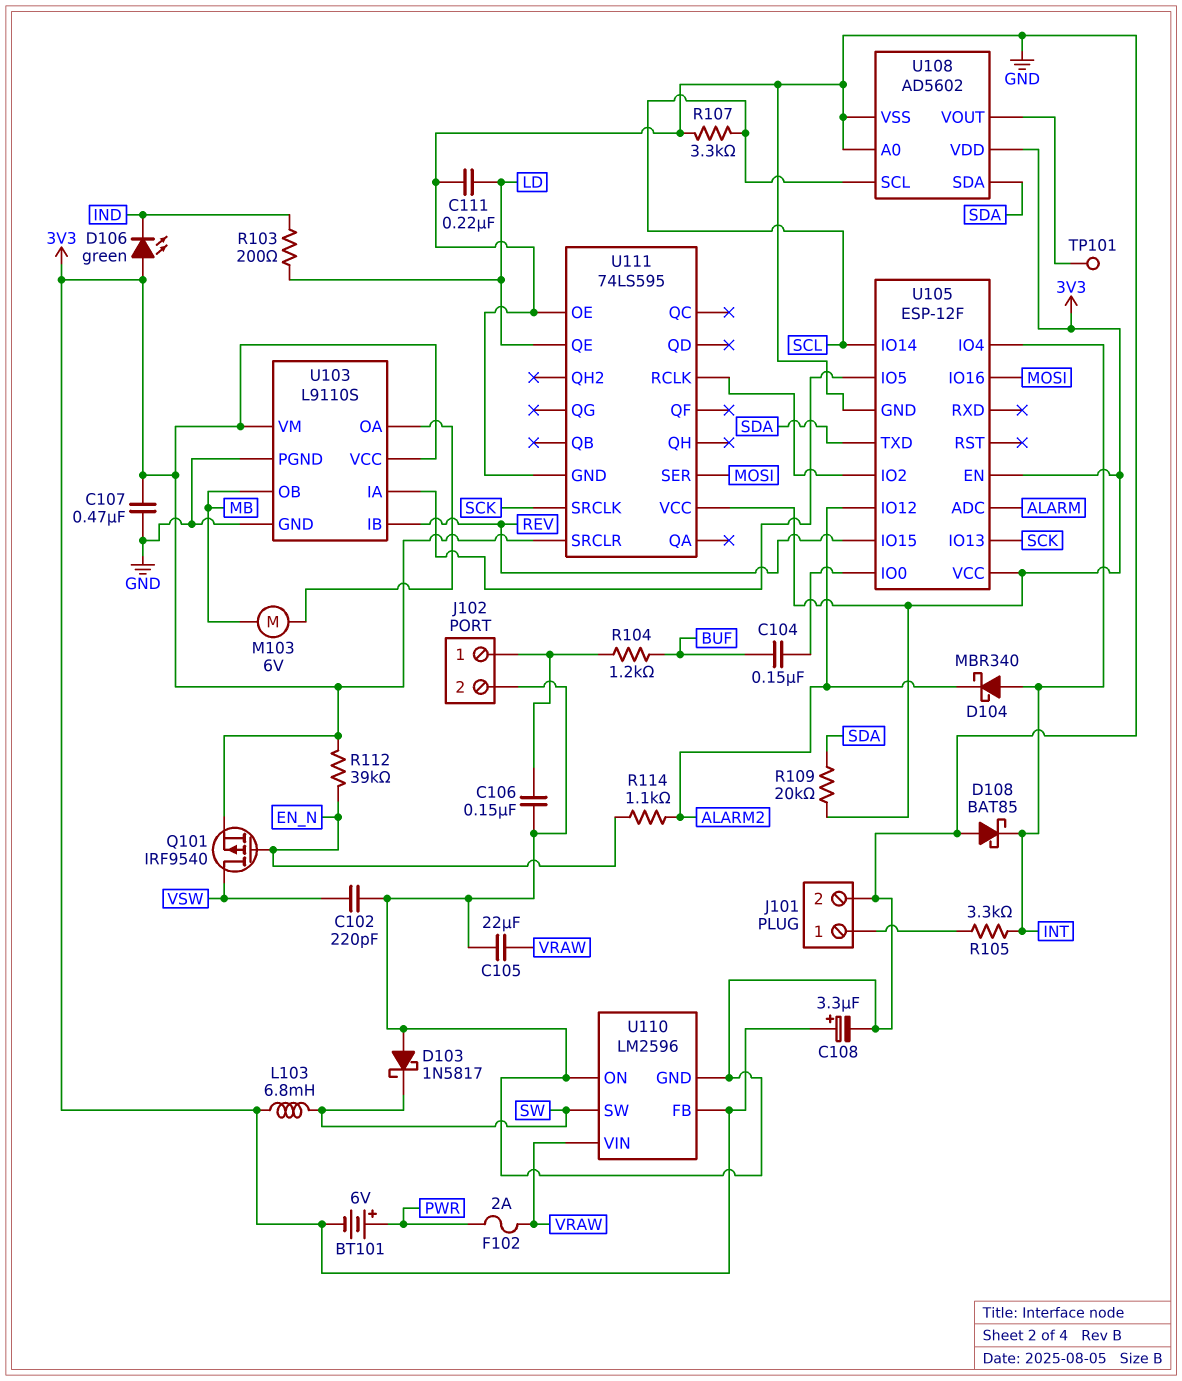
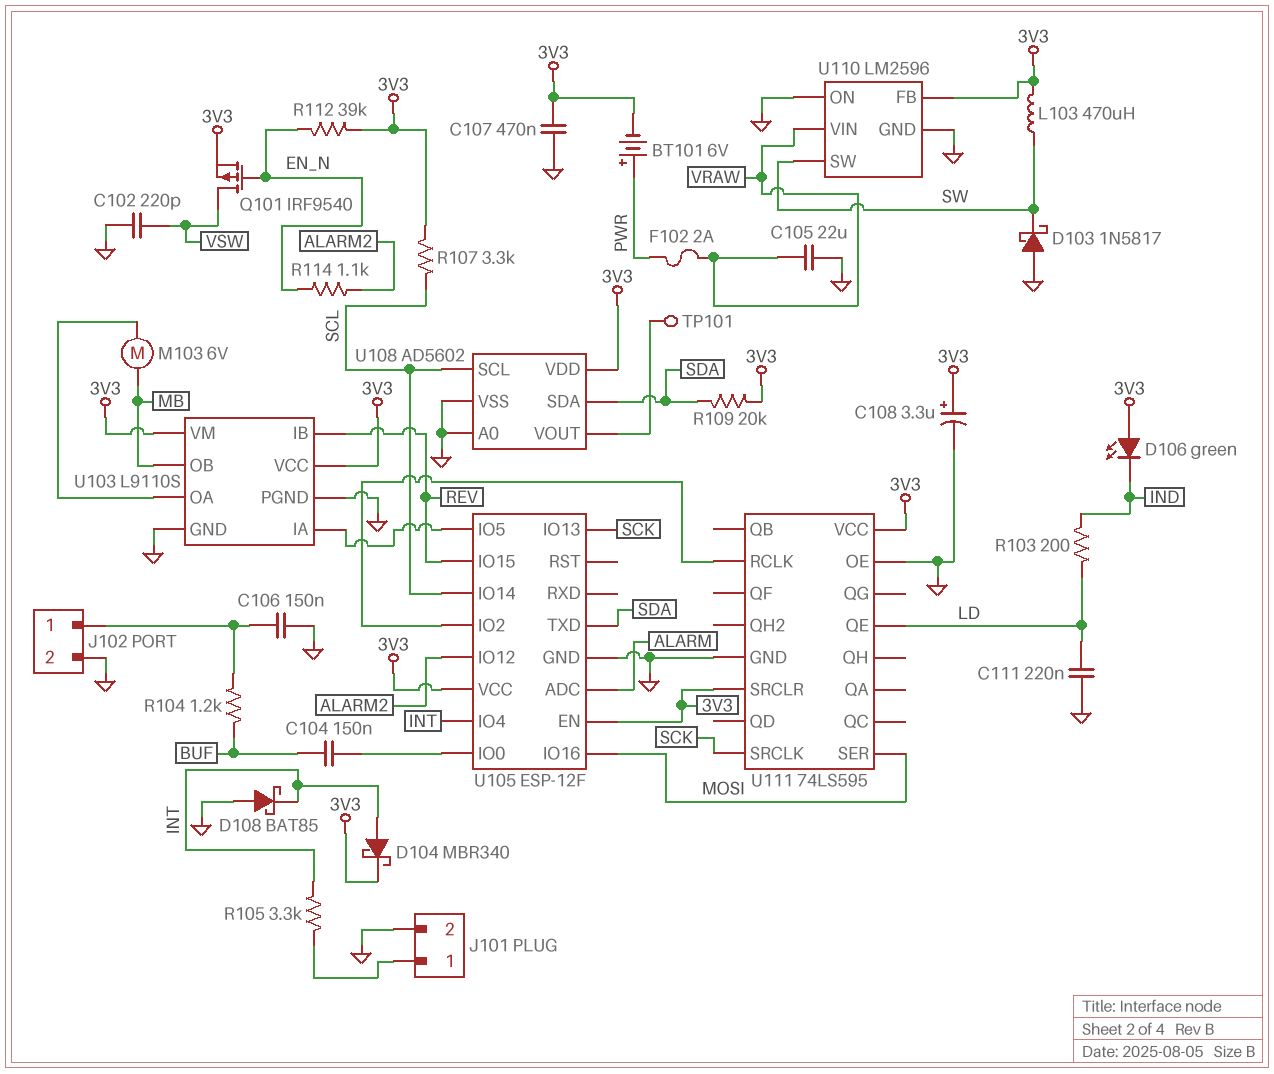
D104: schottky MBR340 (A INT, K ALARM2) -> schottky MBR340 (A INT, K 3V3)
L103: 6.8mH (3V3, SW) -> 470uH (3V3, SW)
R107: 3.3k (GND, SCL) -> 3.3k (3V3, SCL)

